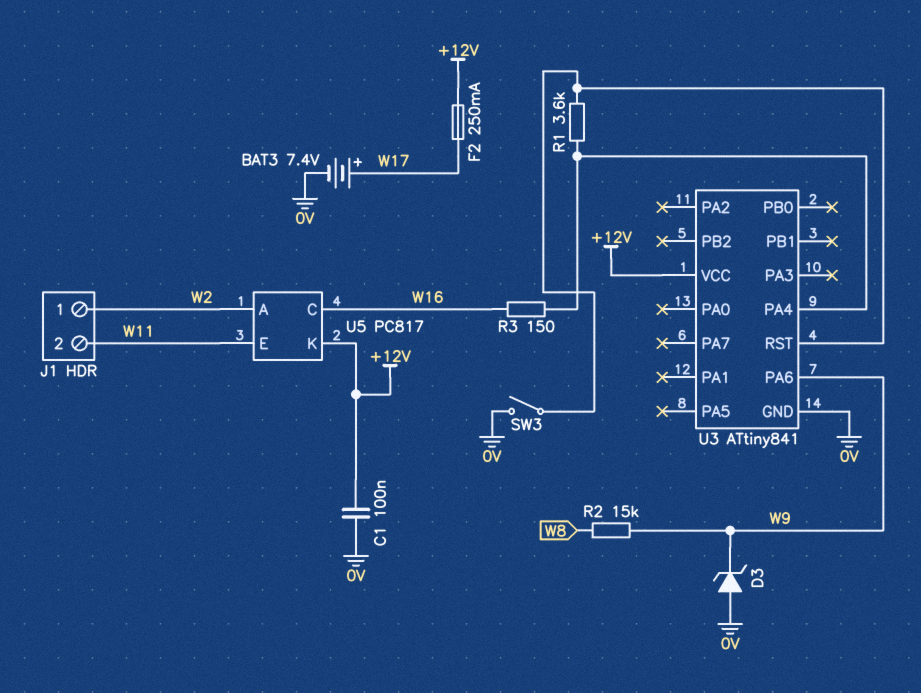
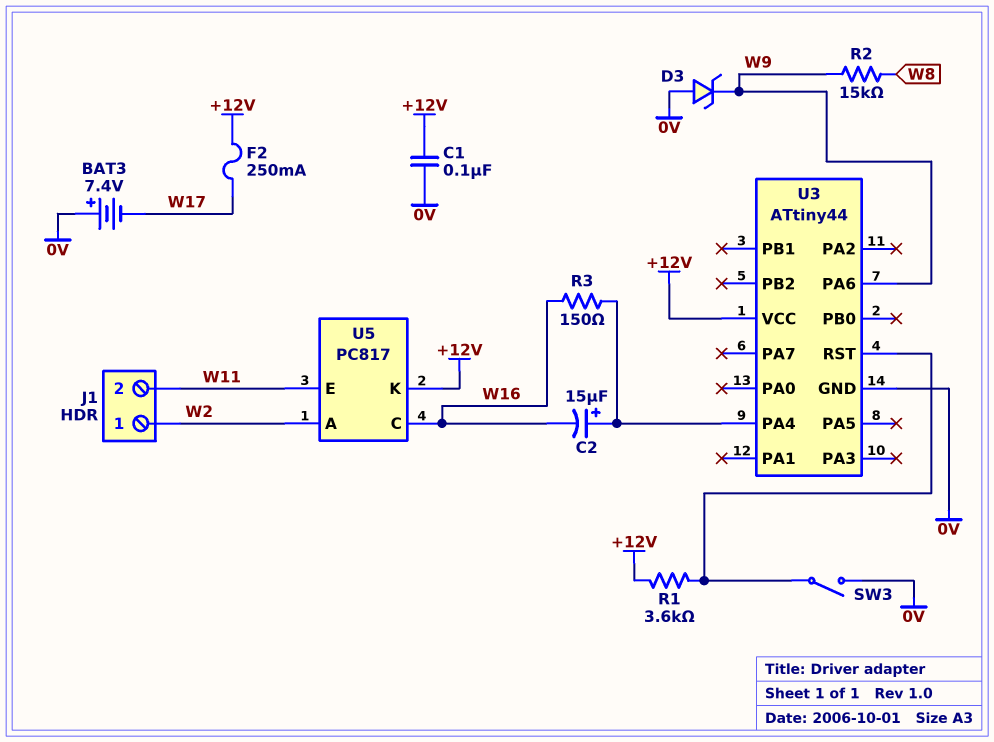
BAT3: 7.4V (plus W17, minus 0V) -> 7.4V (plus 0V, minus W17)
C2: none -> 15uF (plus U3/PA4, minus W16)
R1: 3.6k (U3/PA4, U3/RST) -> 3.6k (+12V, U3/RST)
U3: ATtiny841 -> ATtiny44

